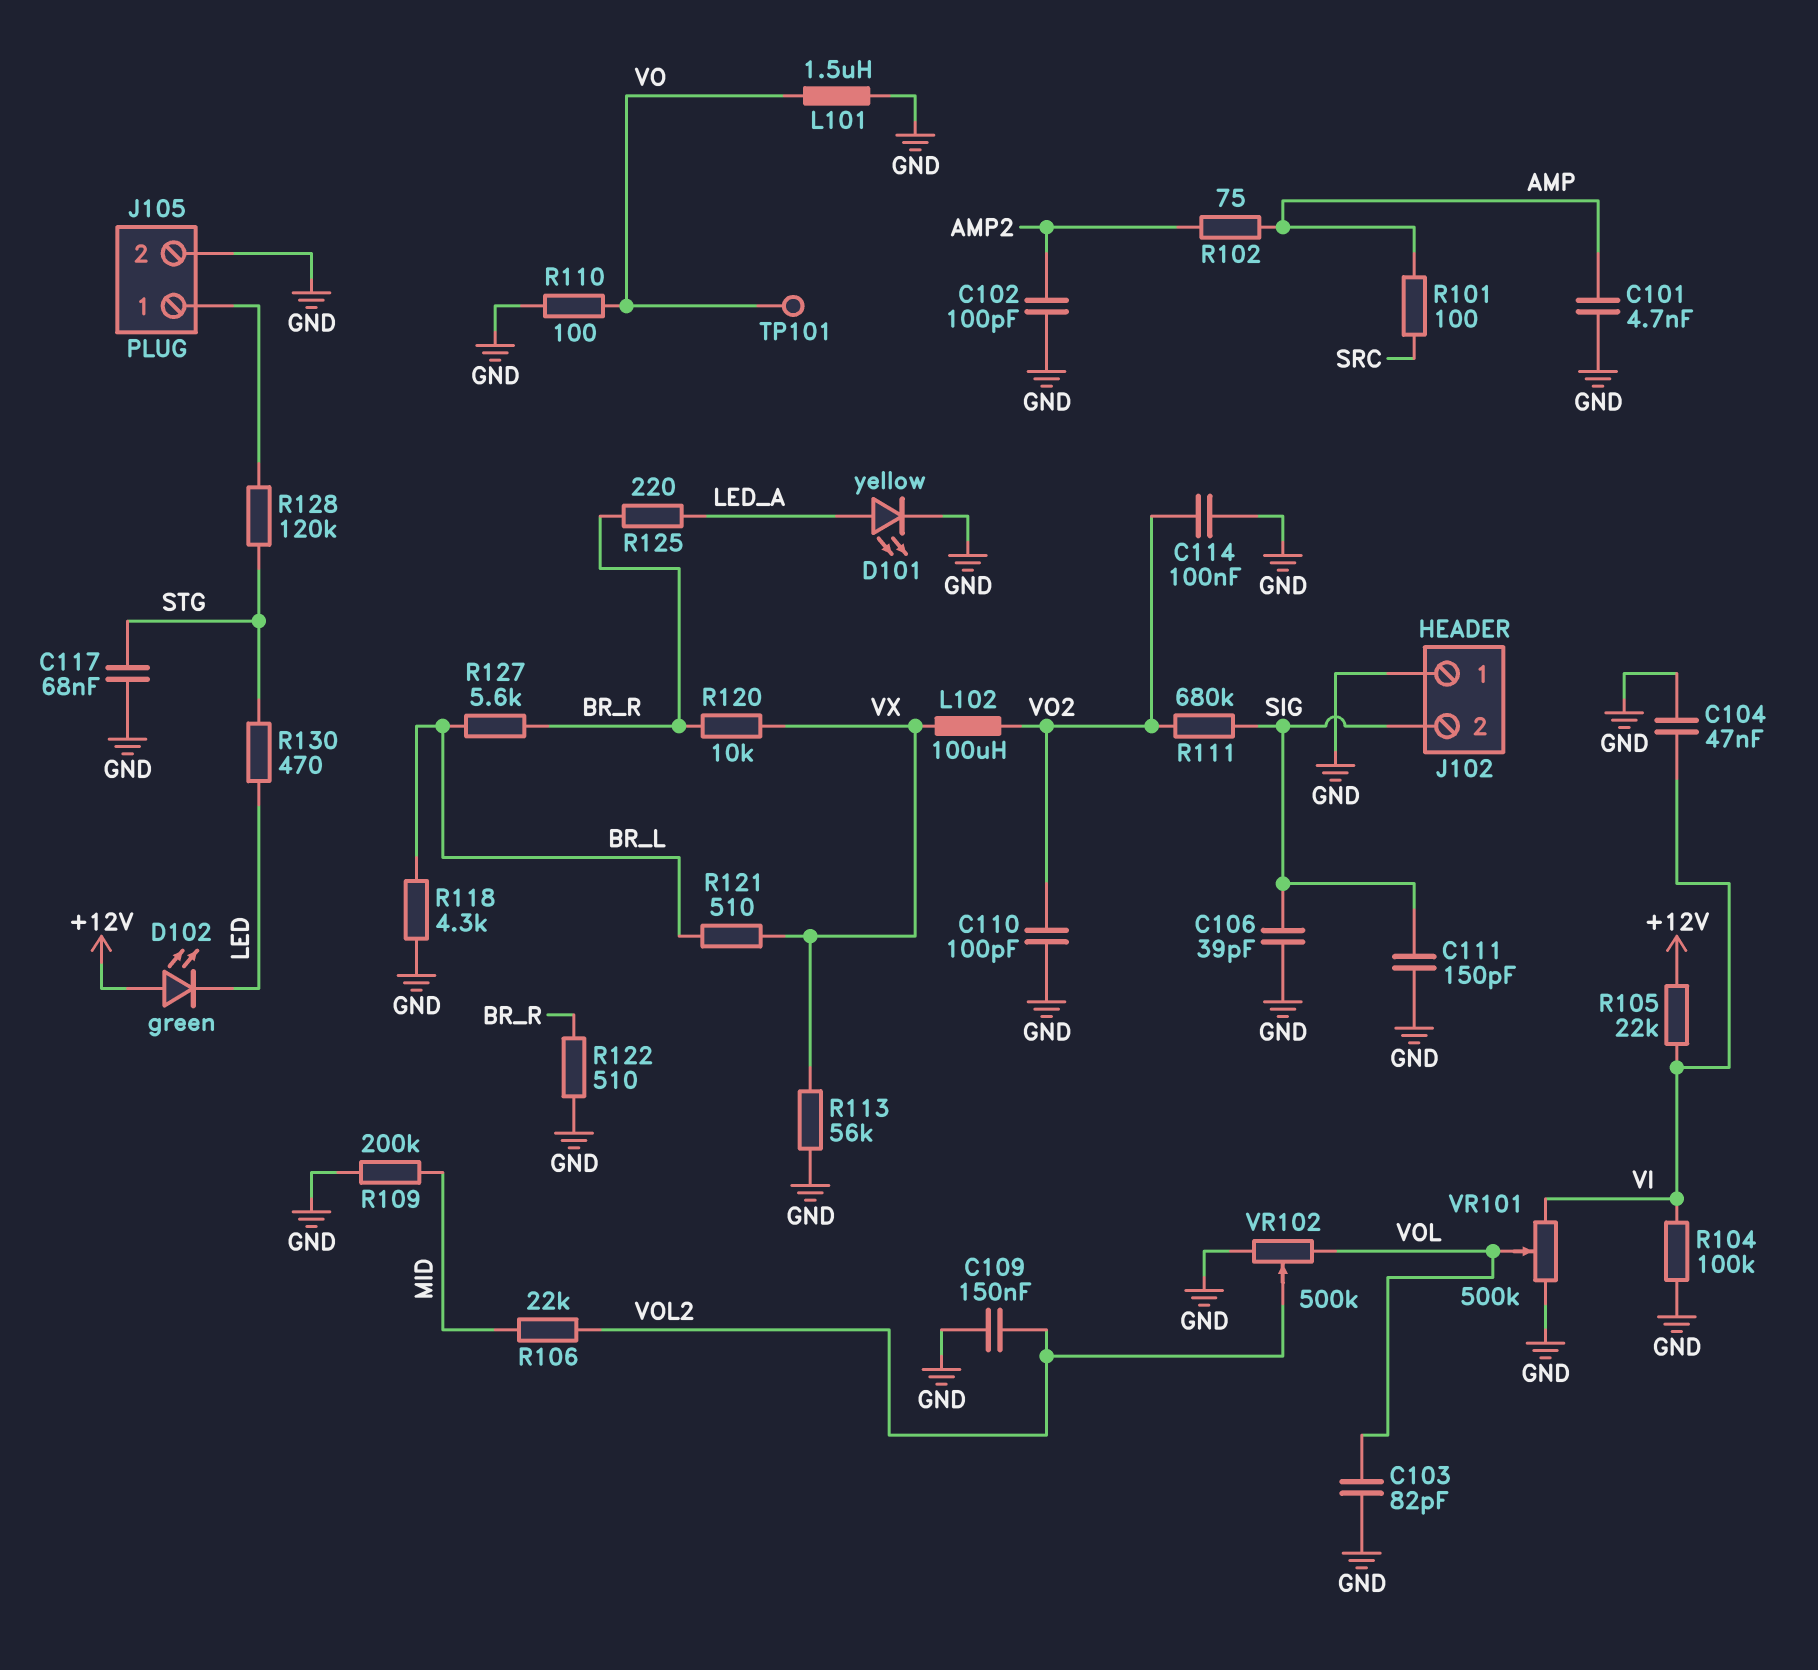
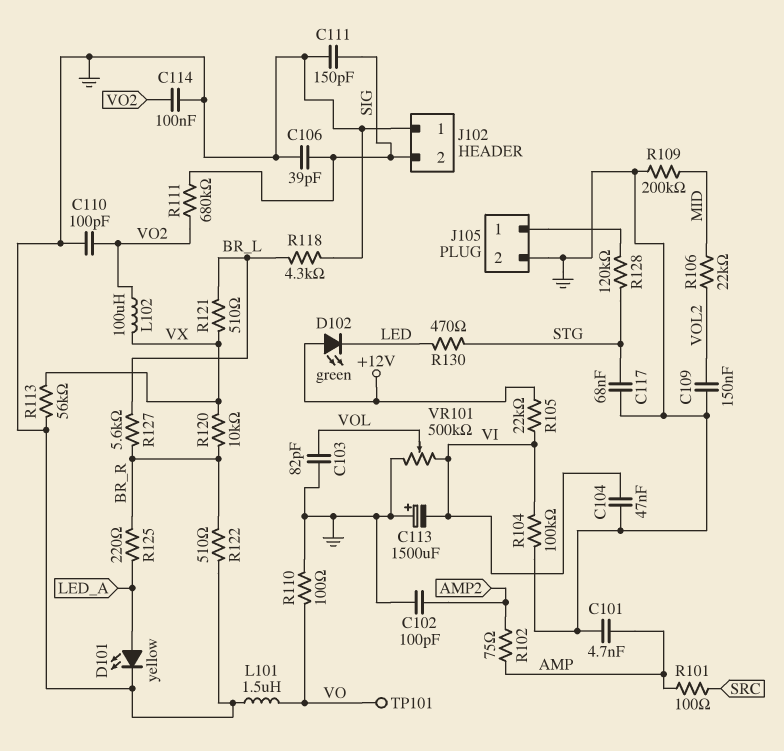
C113: none -> 1500uF (plus GND, minus VI)
VR102: 500k (GND, VOL, wiper VOL2) -> none

